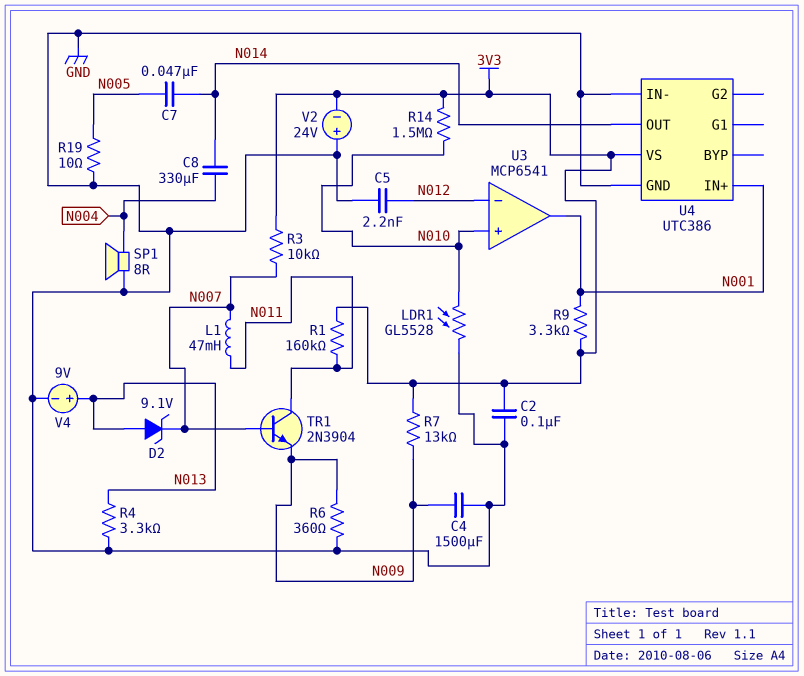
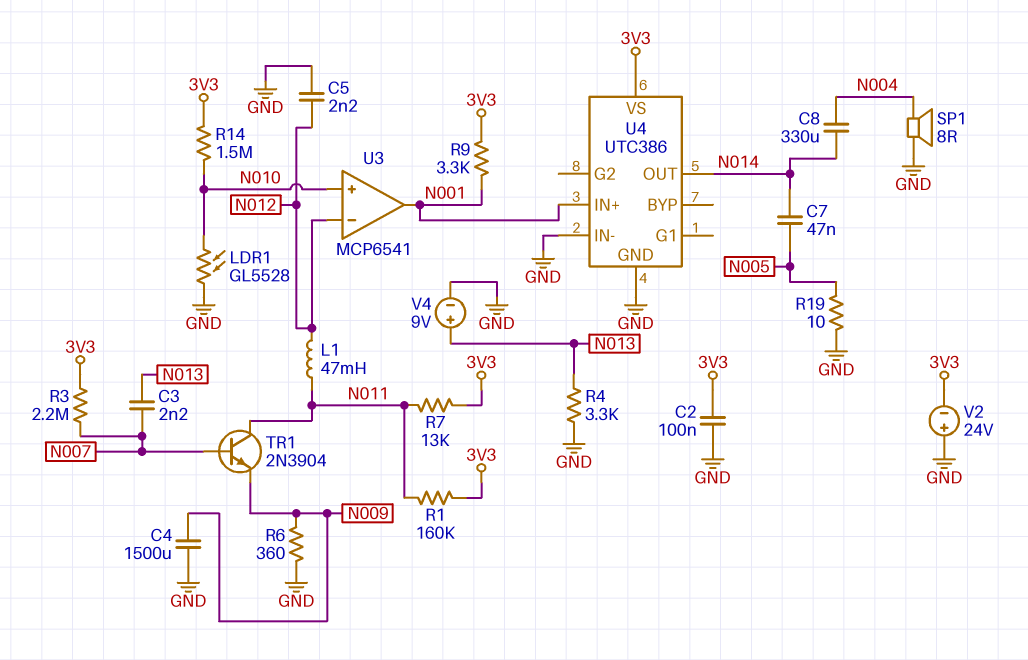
C3: none -> 2.2nF (N007, N013)
D2: zener 9.1V (A N013, K N007) -> none
L1: 47mH (N007, N011) -> 47mH (N011, N012)
R3: 10k (3V3, N007) -> 2.2M (3V3, N007)
R7: 13k (3V3, N009) -> 13k (3V3, N011)

